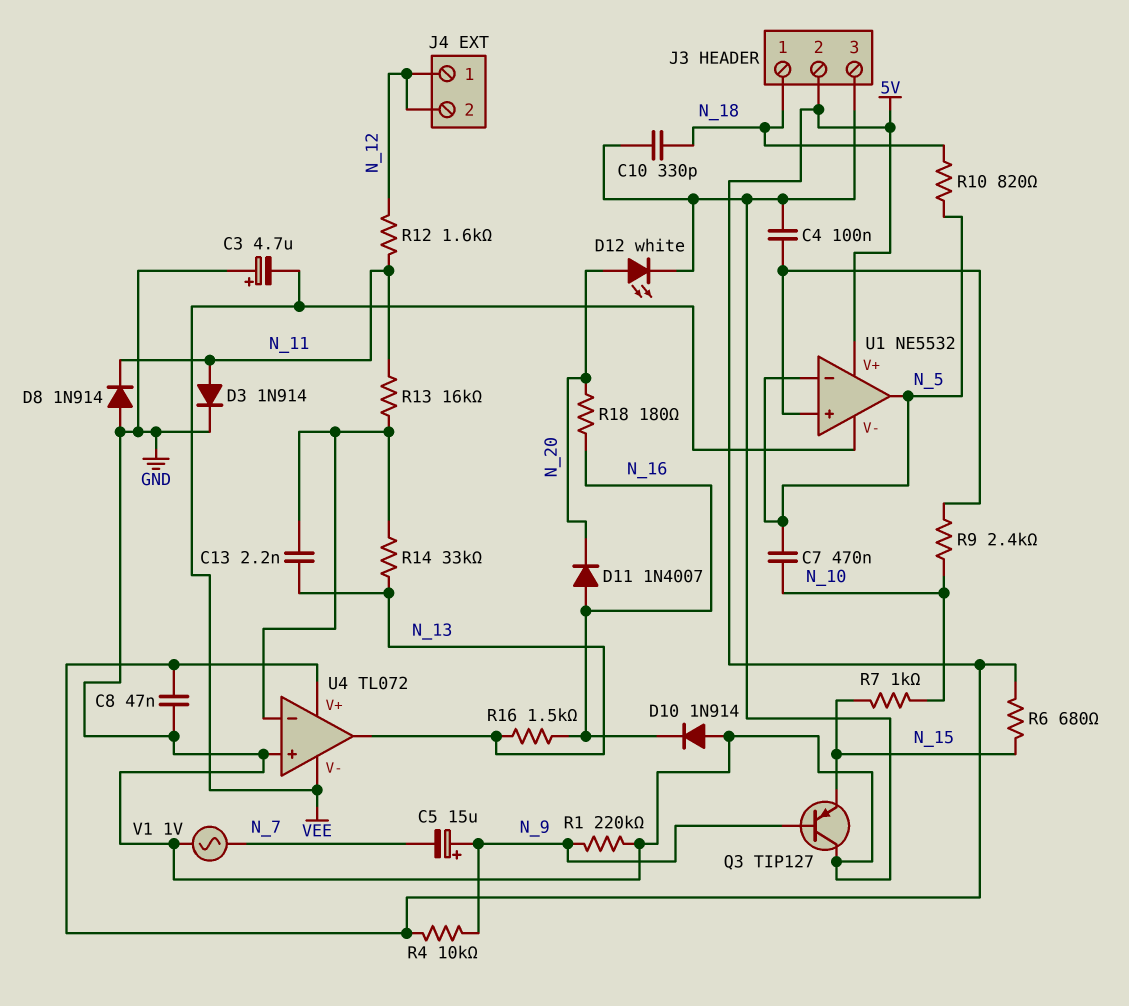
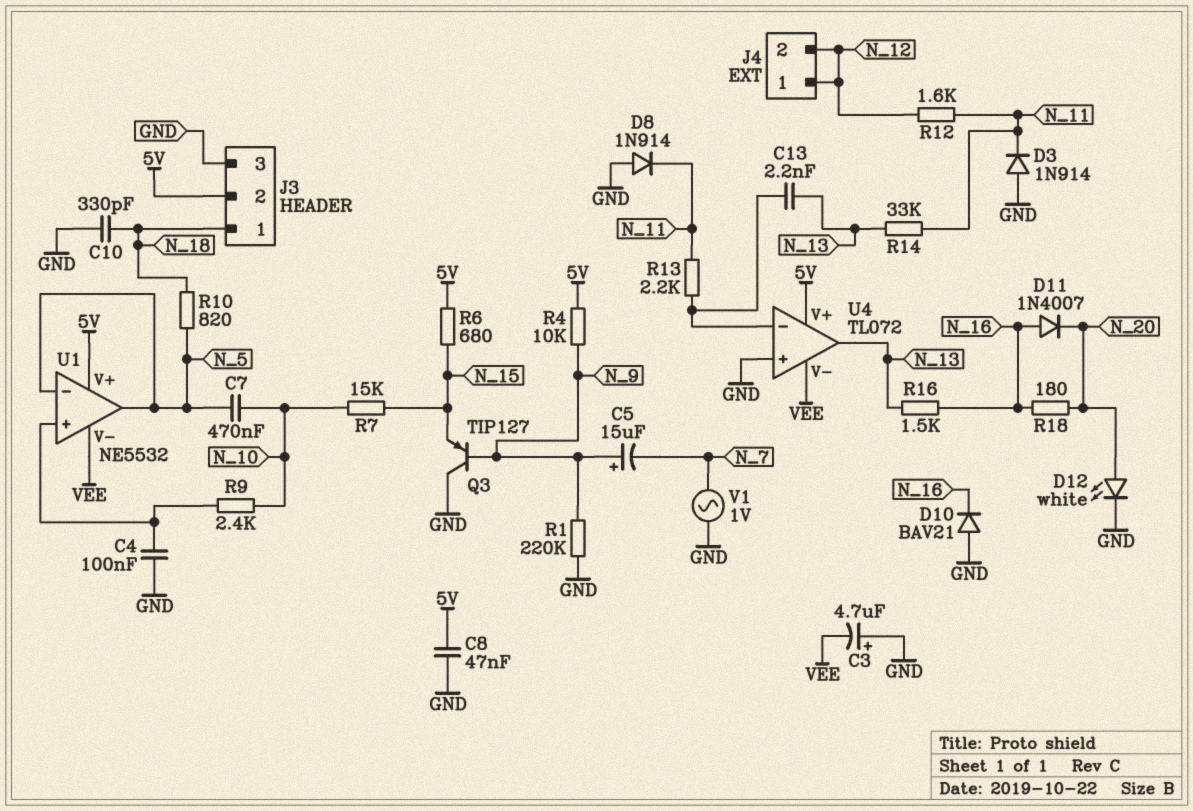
D3: diode 1N914 (A N_11, K GND) -> diode 1N914 (A GND, K N_11)
D10: diode 1N914 (A GND, K N_16) -> diode BAV21 (A GND, K N_16)
R7: 1k (N_10, N_15) -> 15k (N_10, N_15)
R13: 16k (N_11, U4/in-) -> 2.2k (N_11, U4/in-)
R14: 33k (N_13, U4/in-) -> 33k (N_11, N_13)

